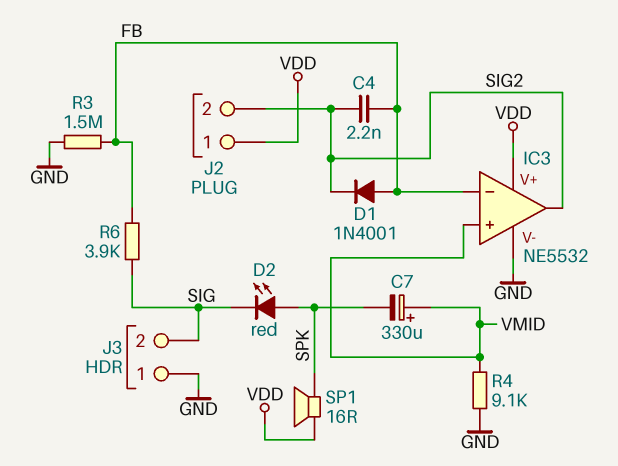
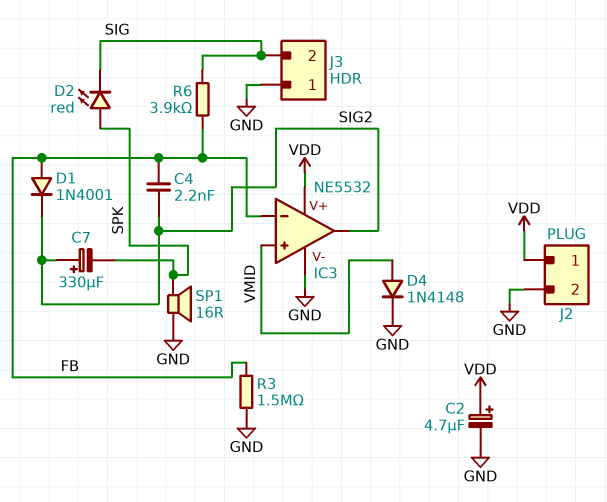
C2: none -> 4.7uF (plus VDD, minus GND)
C7: 330uF (plus VMID, minus SPK) -> 330uF (plus SIG2, minus SPK)
D4: none -> diode 1N4148 (A VMID, K GND)
J2 pin 2: SIG2 -> GND
R4: 9.1k (GND, VMID) -> none
SP1: speaker 16R (SPK, VDD) -> speaker 16R (GND, SPK)

